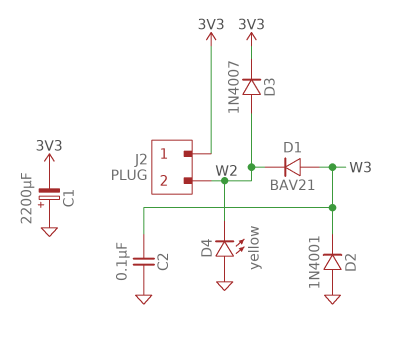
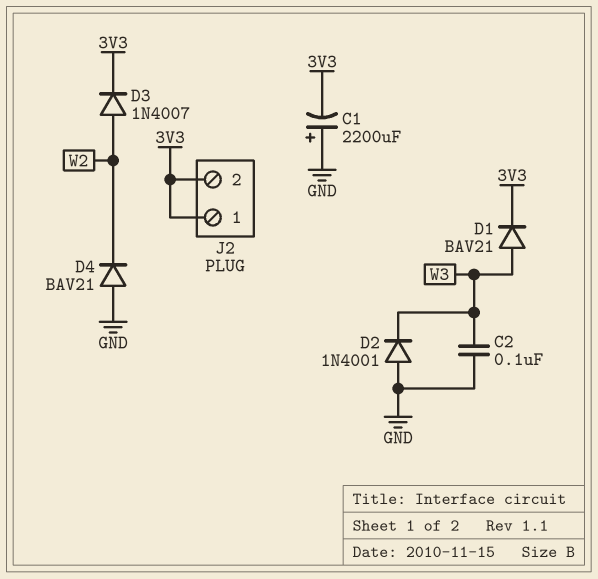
D1: diode BAV21 (A W3, K W2) -> diode BAV21 (A W3, K 3V3)
D4: LED yellow (A GND, K W2) -> diode BAV21 (A GND, K W2)
J2 pin 2: W2 -> 3V3

